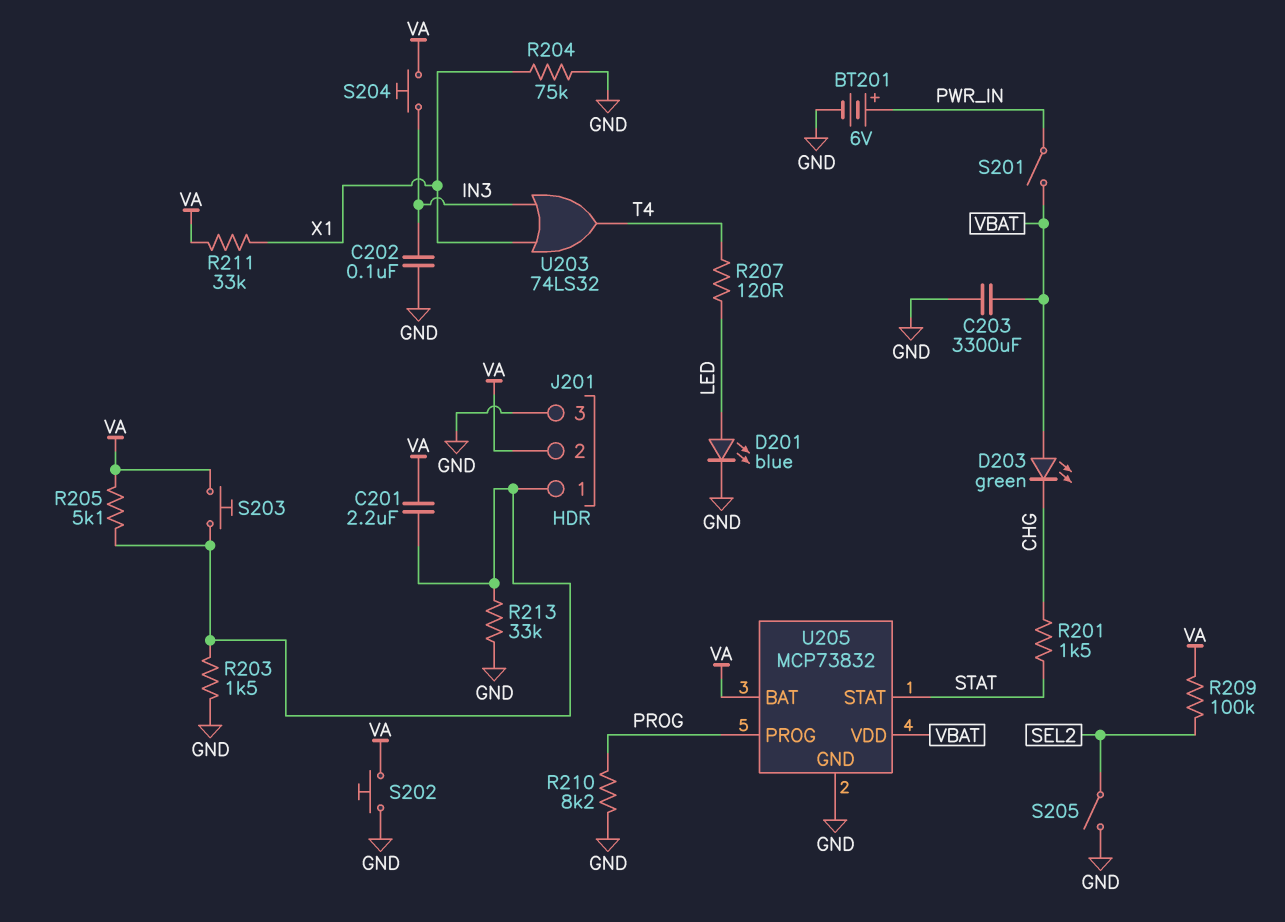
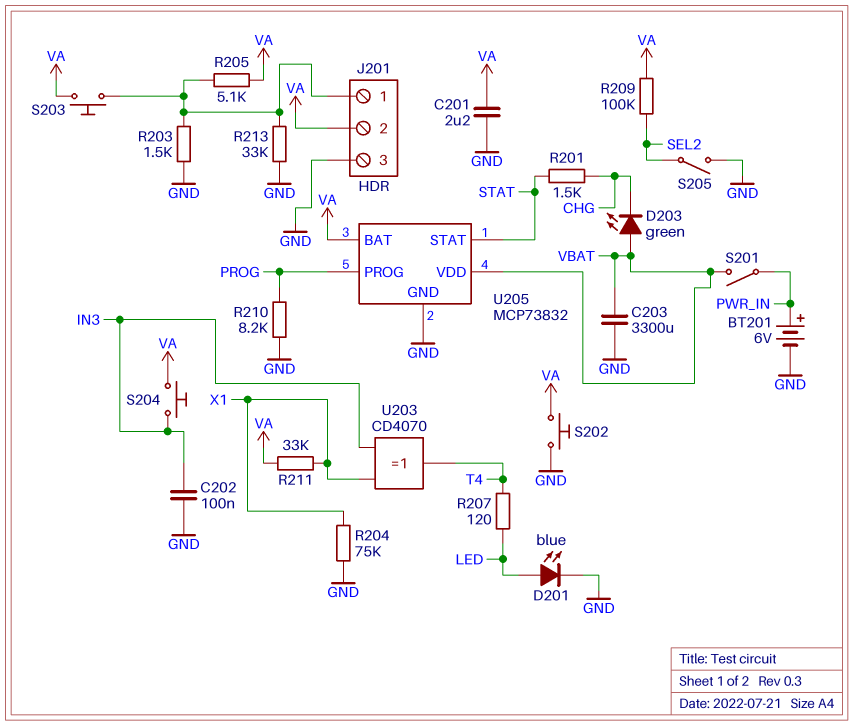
C201: 2.2uF (J201/1, VA) -> 2.2uF (GND, VA)
U203: OR 74LS32 (in IN3, in X1, out T4) -> XOR CD4070 (in IN3, in X1, out T4)

